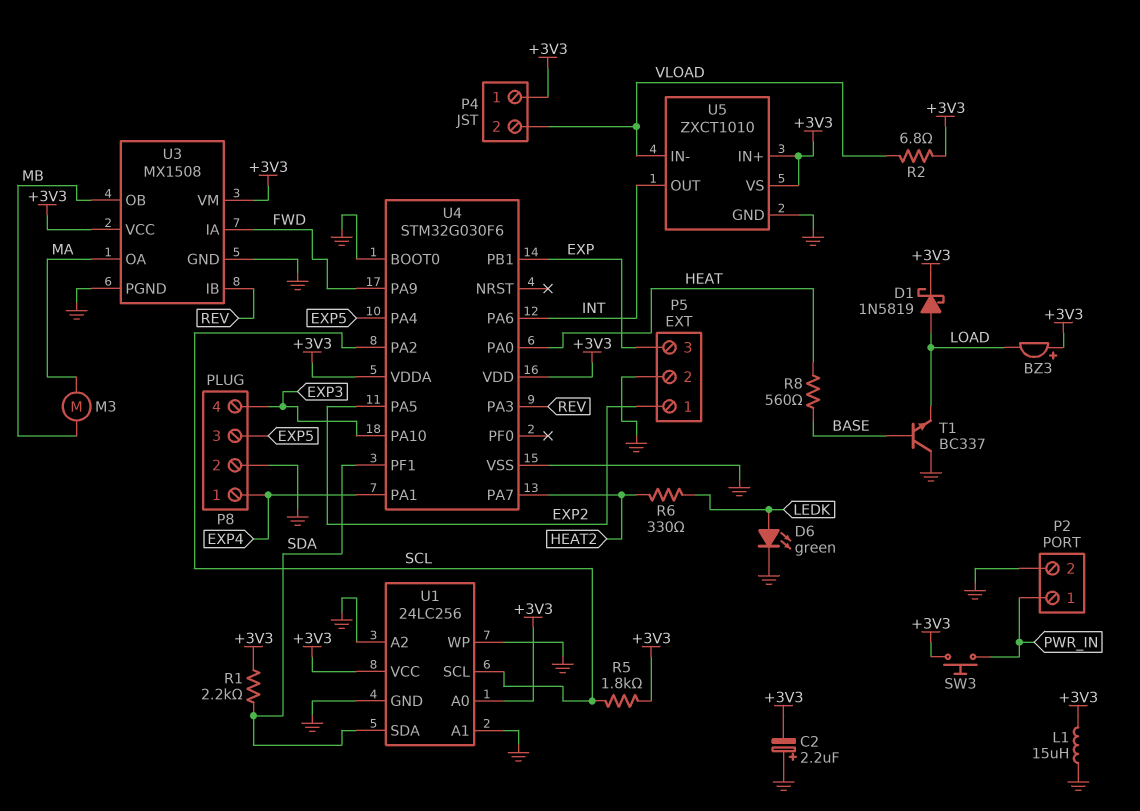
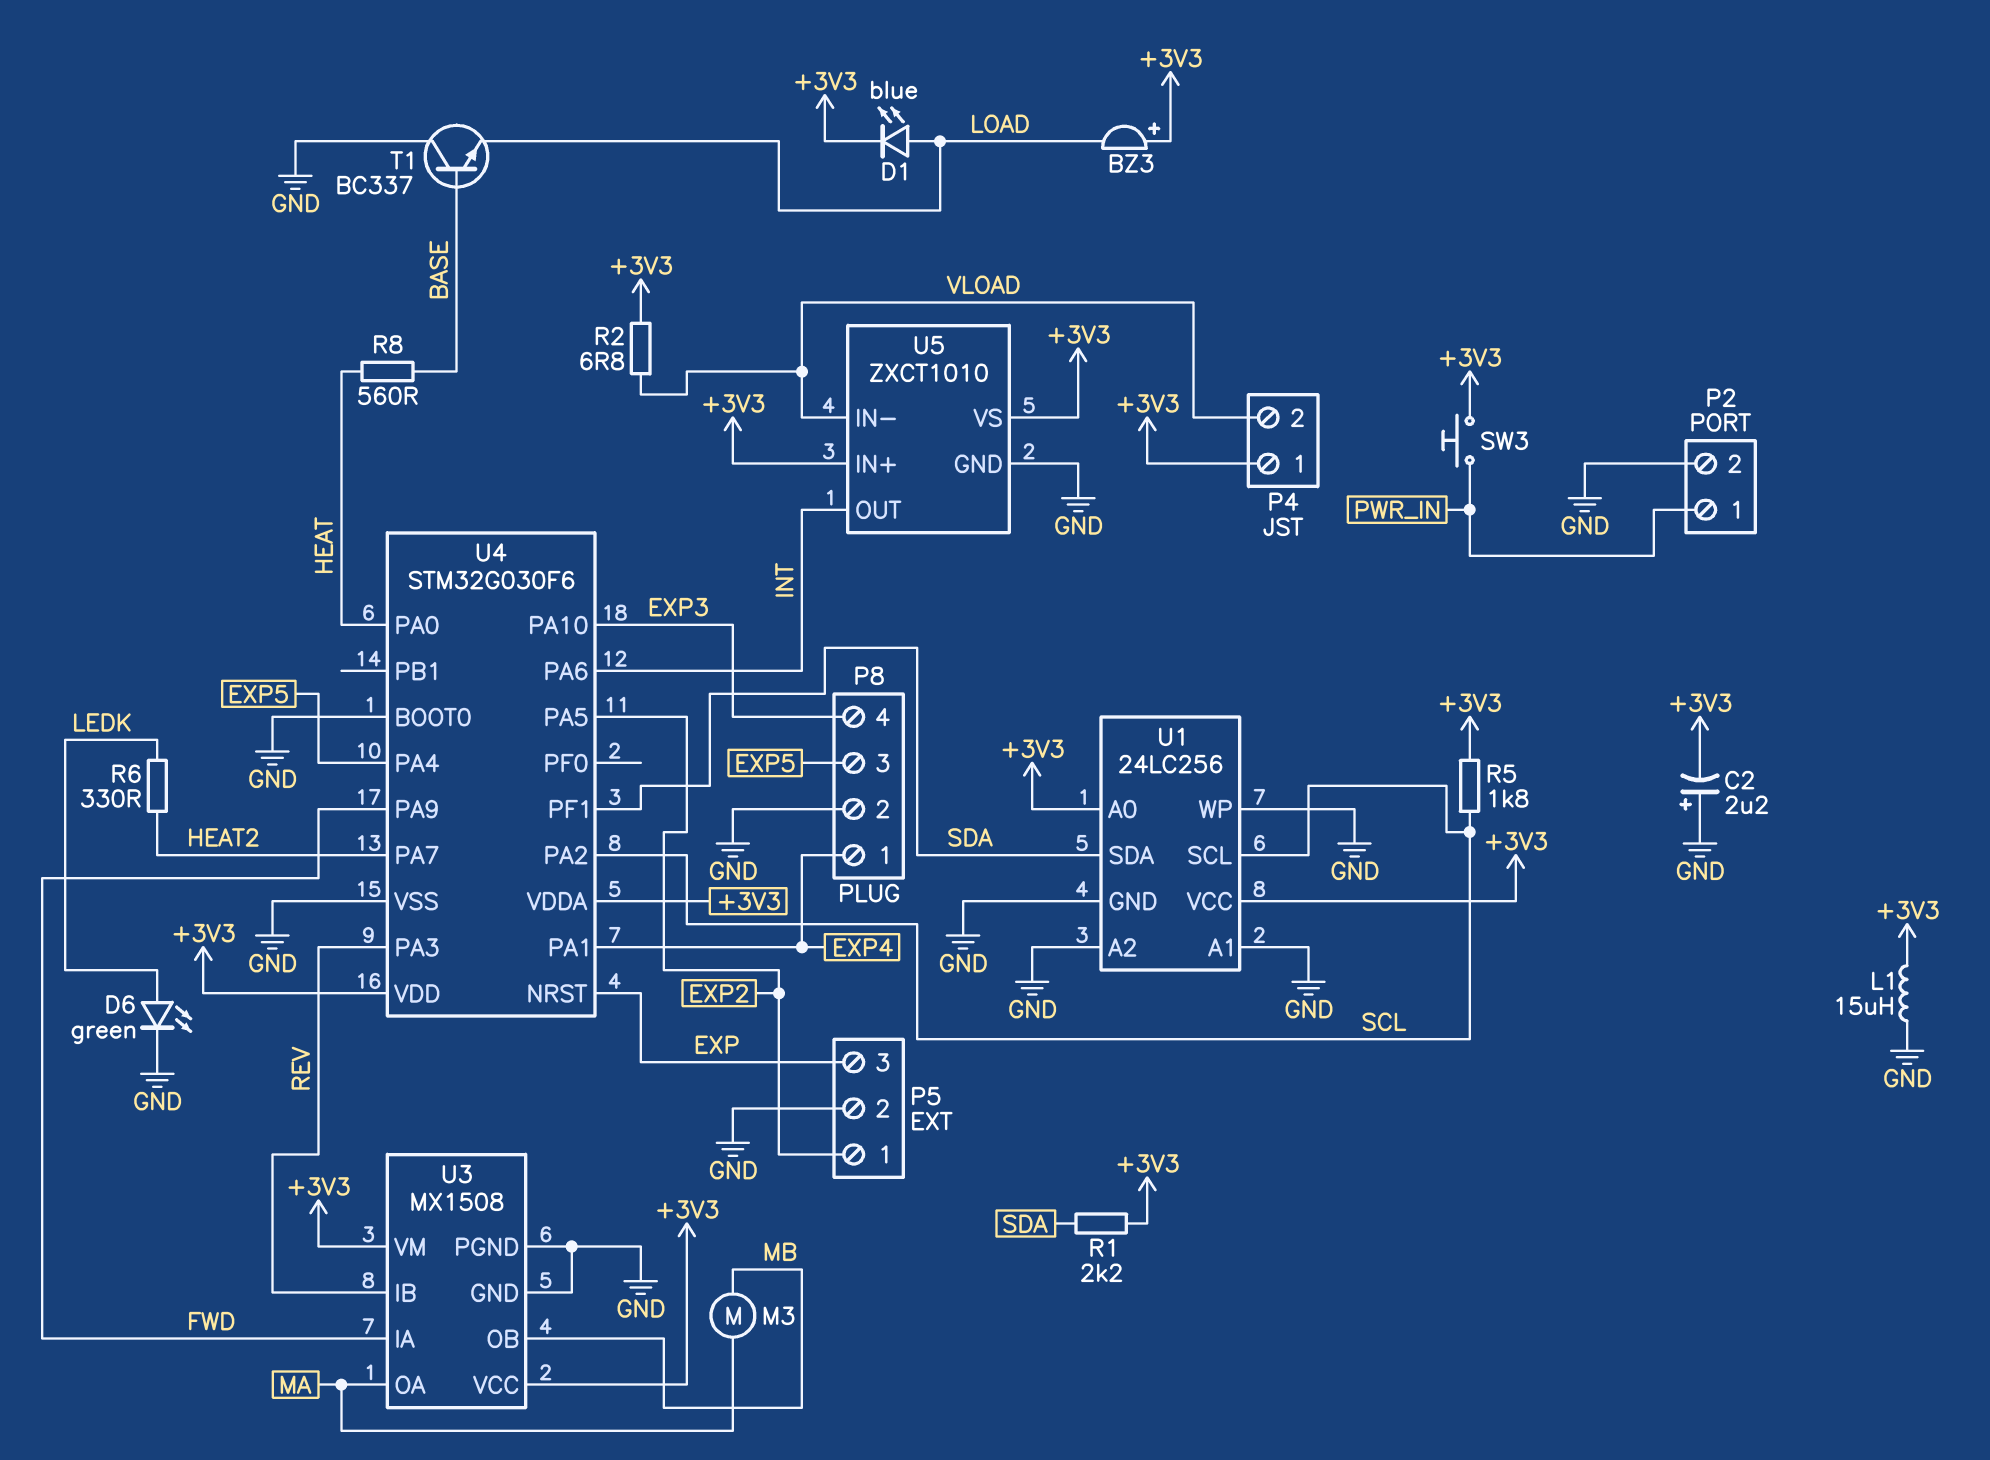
D1: schottky 1N5819 (A LOAD, K +3V3) -> LED blue (A LOAD, K +3V3)
U4 pin NRST: none -> EXP
U4 pin PB1: EXP -> none

